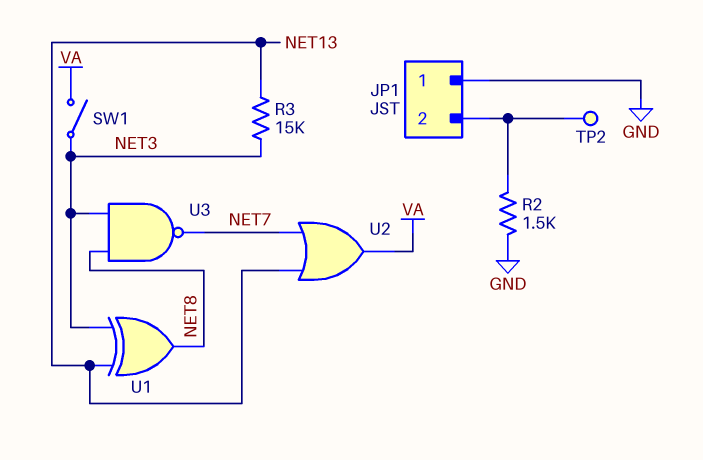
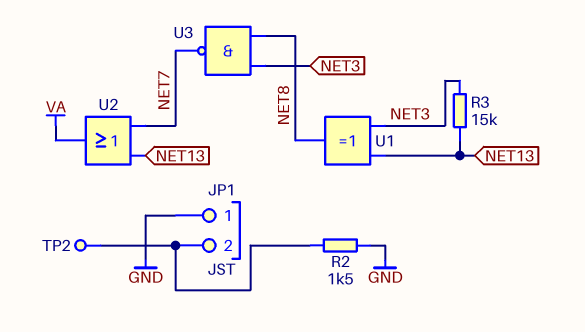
SW1: switch (NET3, VA) -> none

